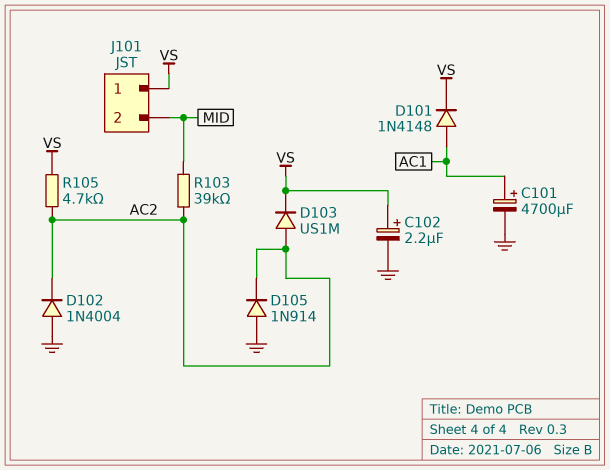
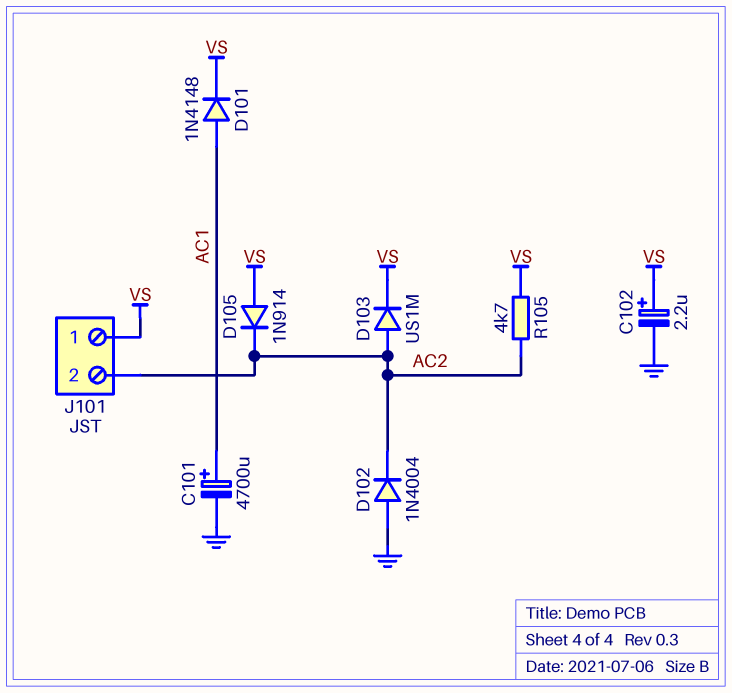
D105: diode 1N914 (A GND, K AC2) -> diode 1N914 (A VS, K AC2)
J101 pin 2: MID -> AC2
R103: 39k (AC2, MID) -> none

